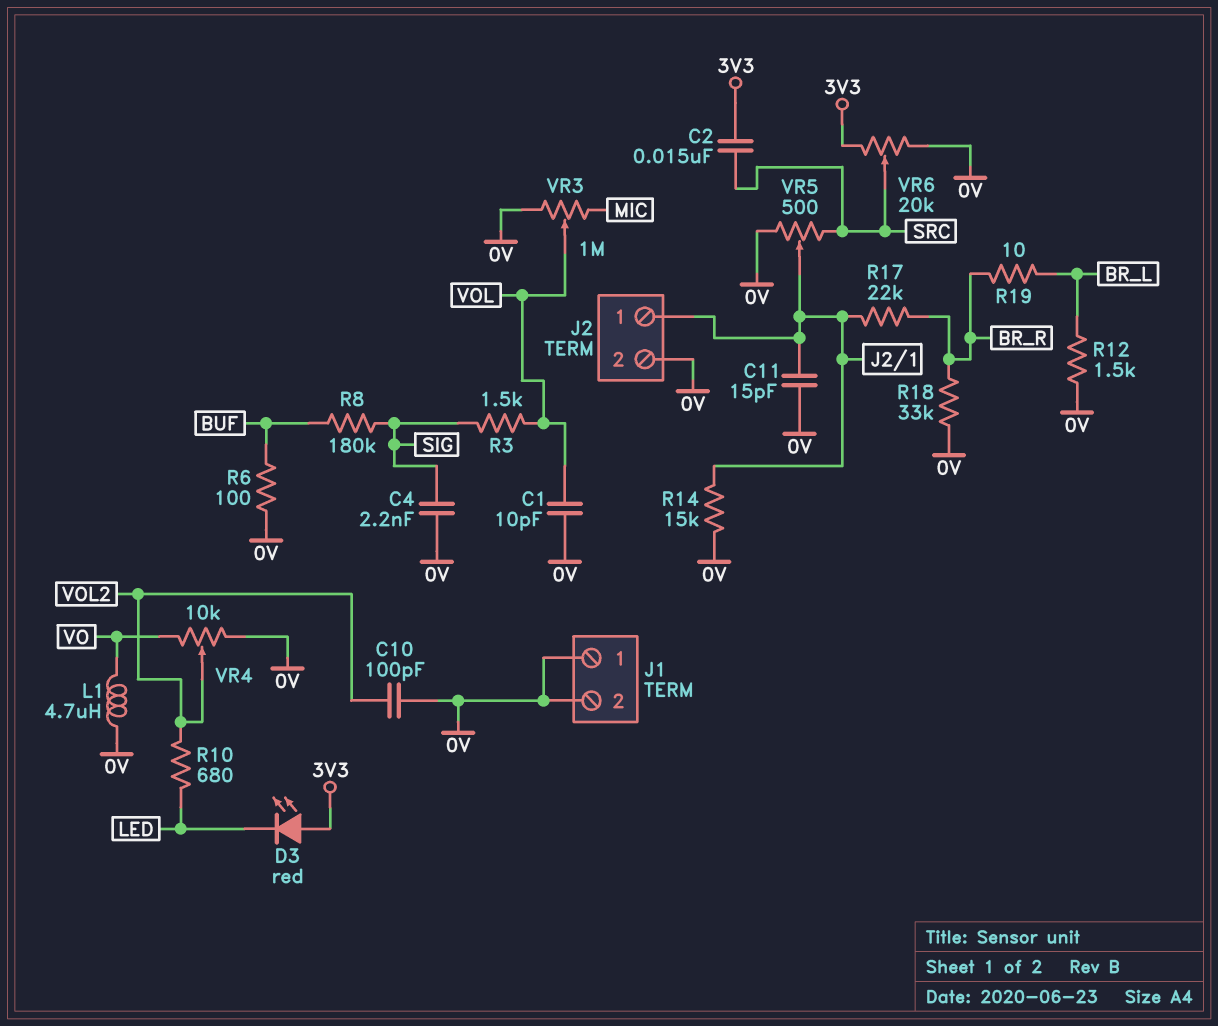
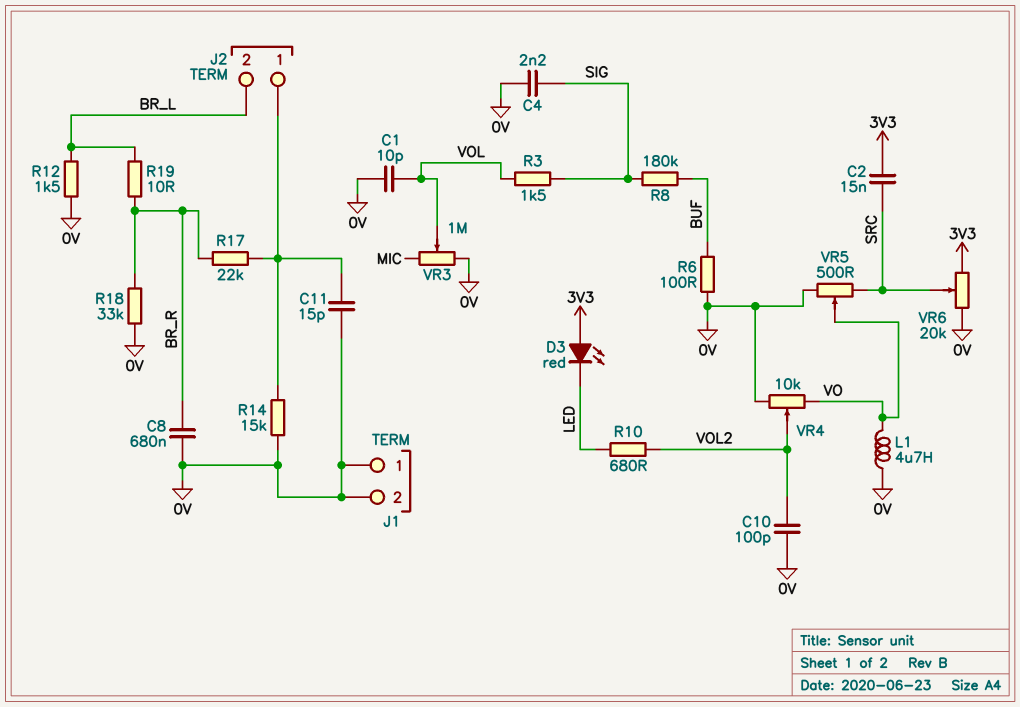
C8: none -> 680nF (0V, BR_R)
J2 pin 2: 0V -> BR_L
VR5: 500 (0V, SRC, wiper J2/1) -> 500 (0V, SRC, wiper VO)

